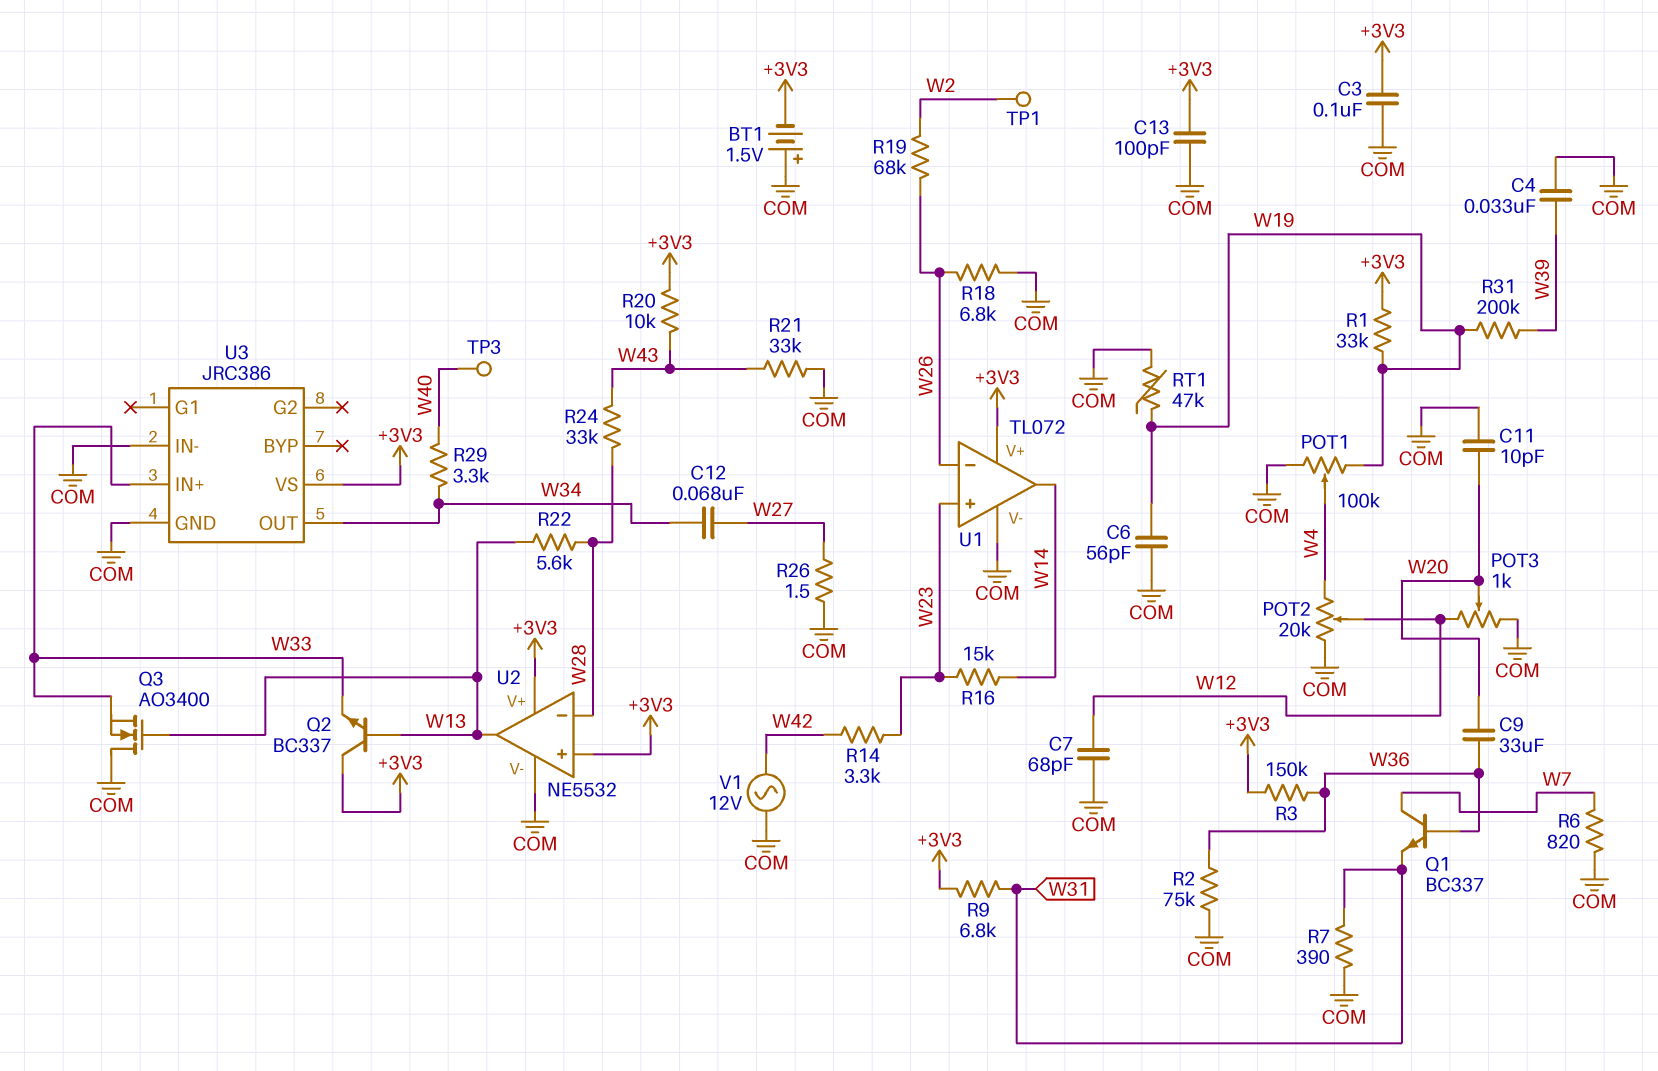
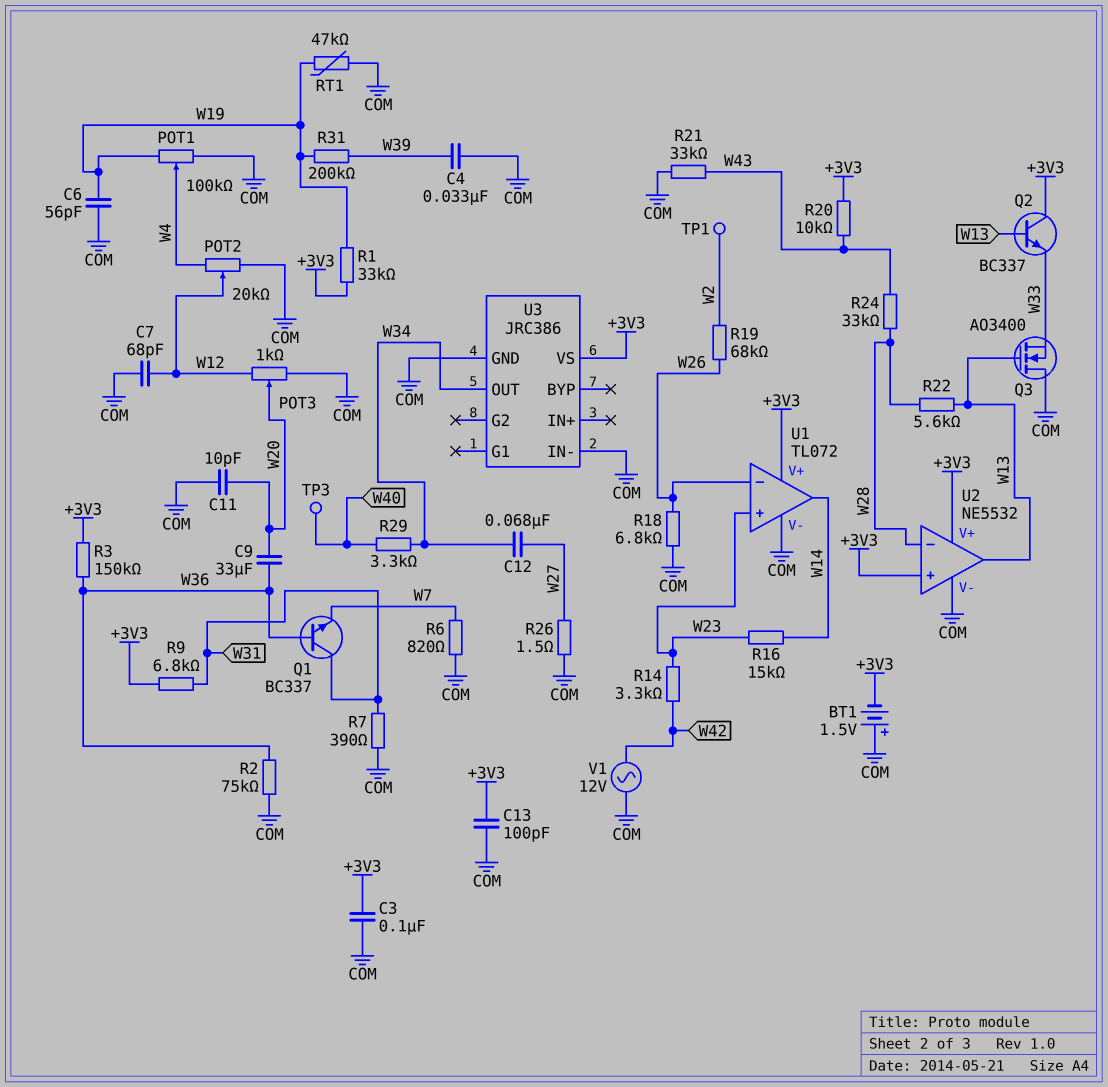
Q1: NPN BC337 (B W36, C W7, E W31) -> NPN BC337 (B W36, C W31, E W7)
U3 pin IN+: W33 -> none

